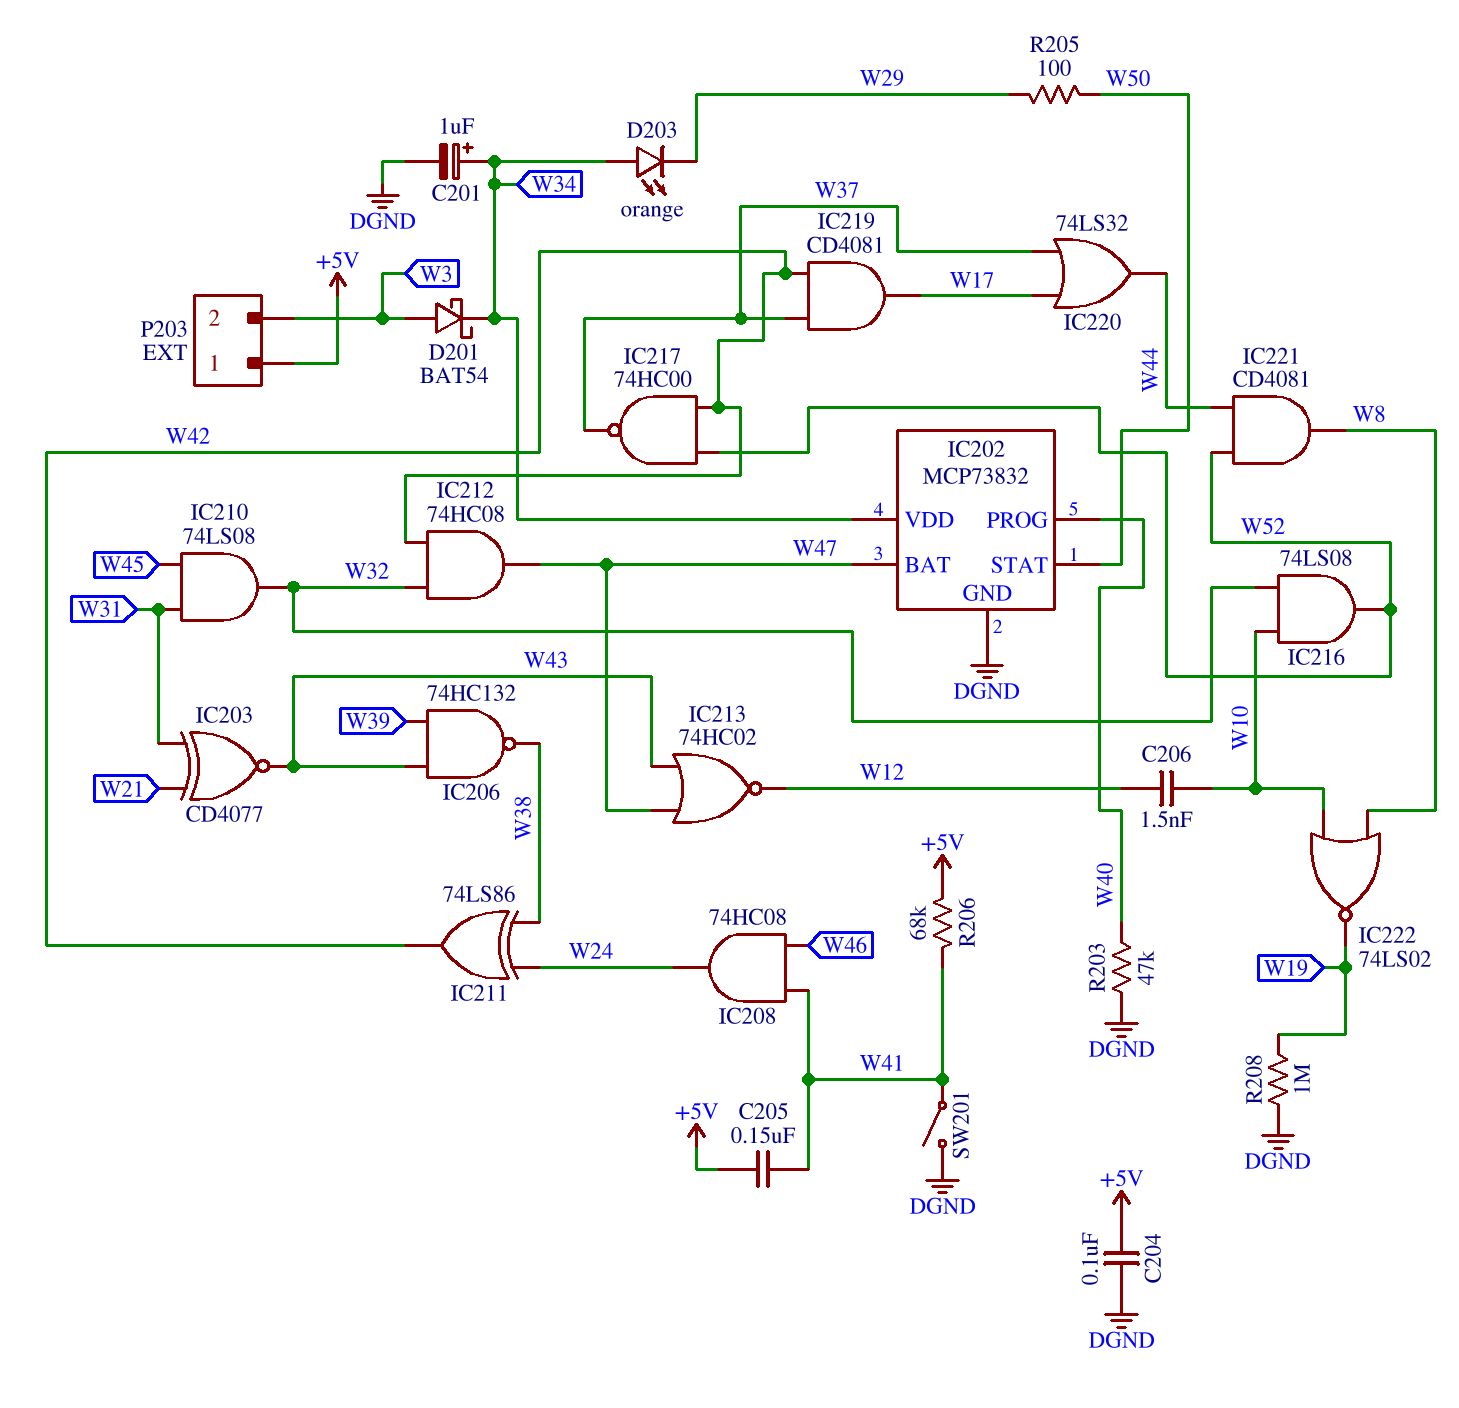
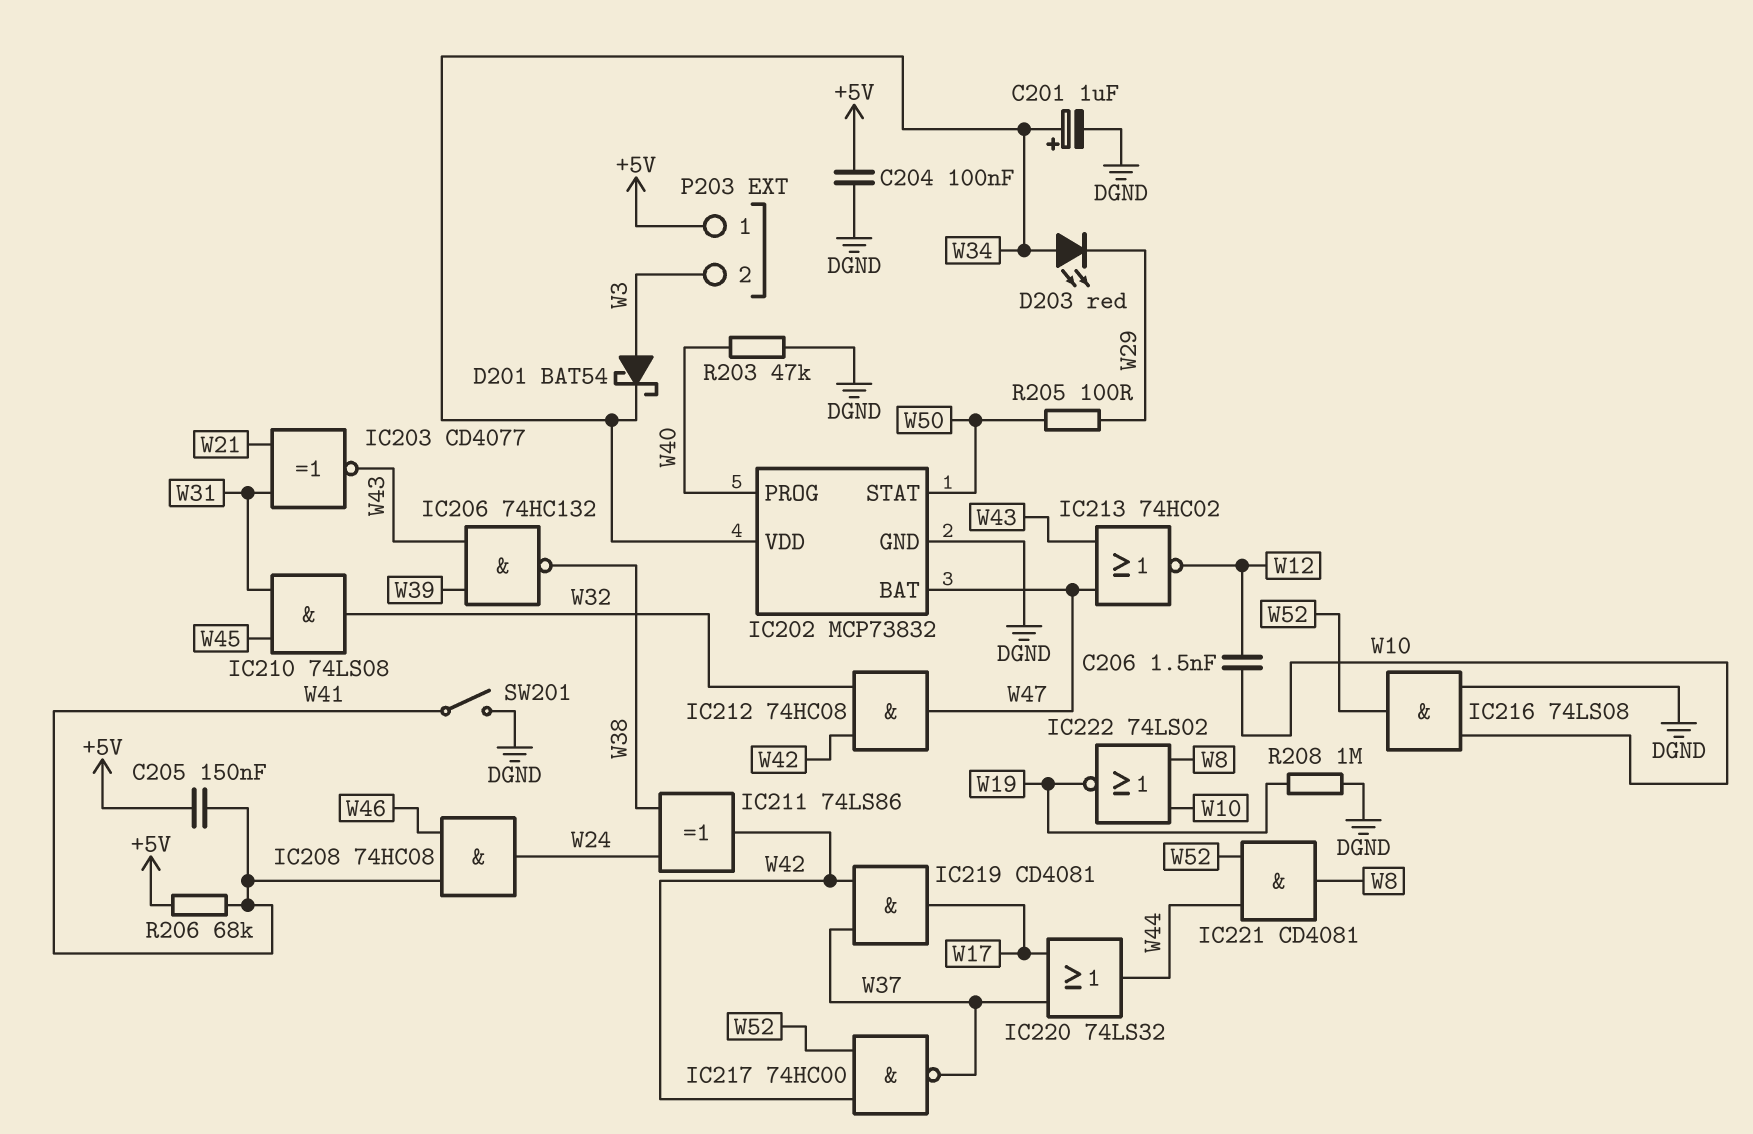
D203: LED orange (A W34, K W29) -> LED red (A W34, K W29)
IC216: AND 74LS08 (in W10, in W32, out W52) -> AND 74LS08 (in DGND, in W10, out W52)

